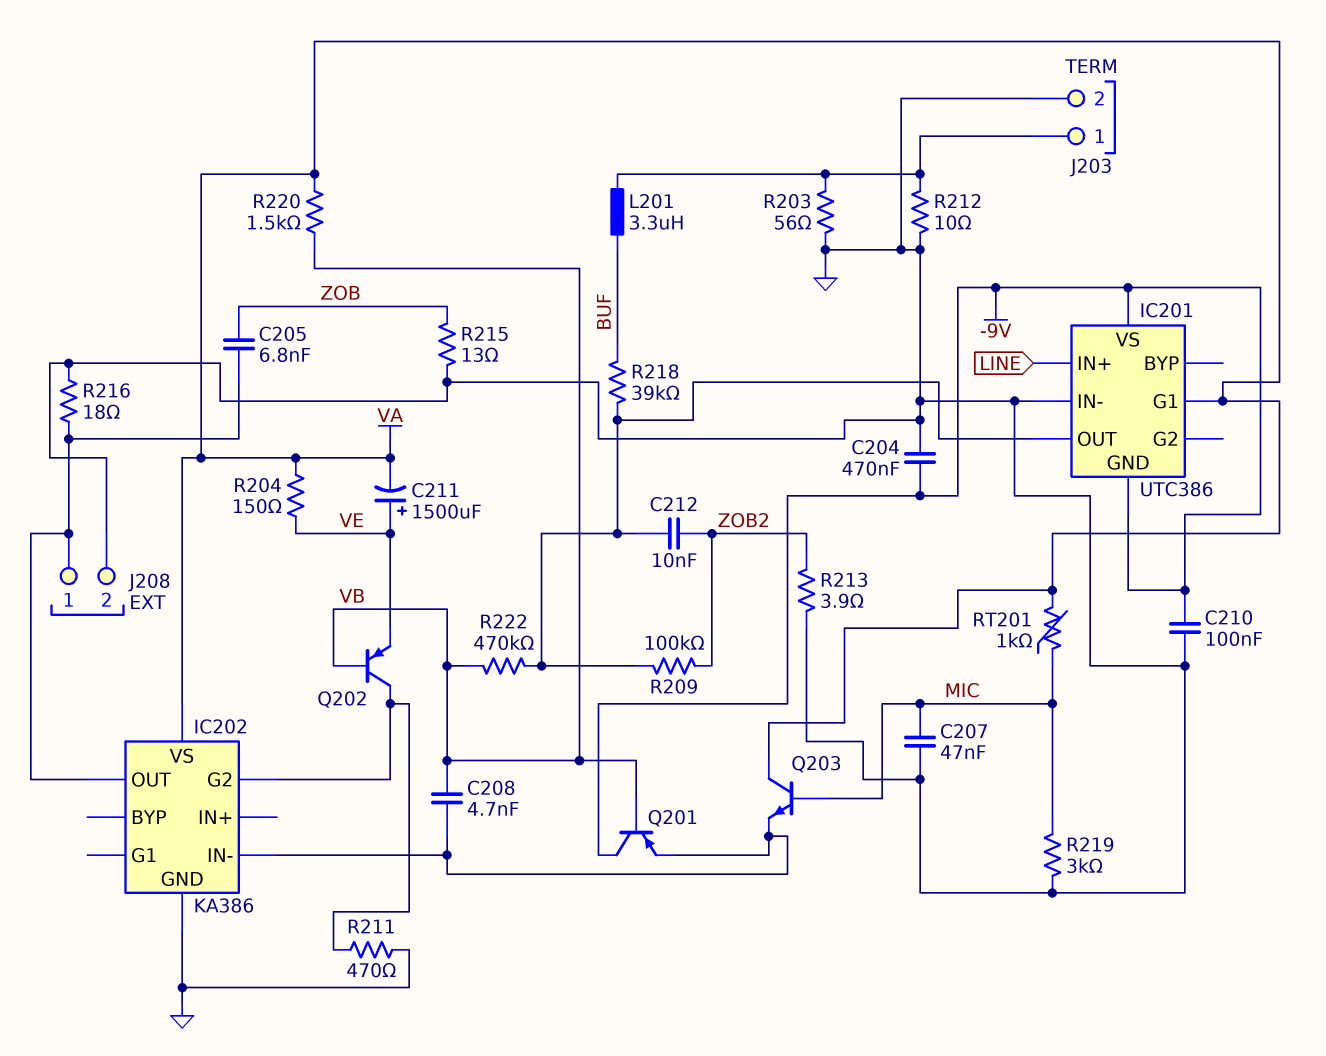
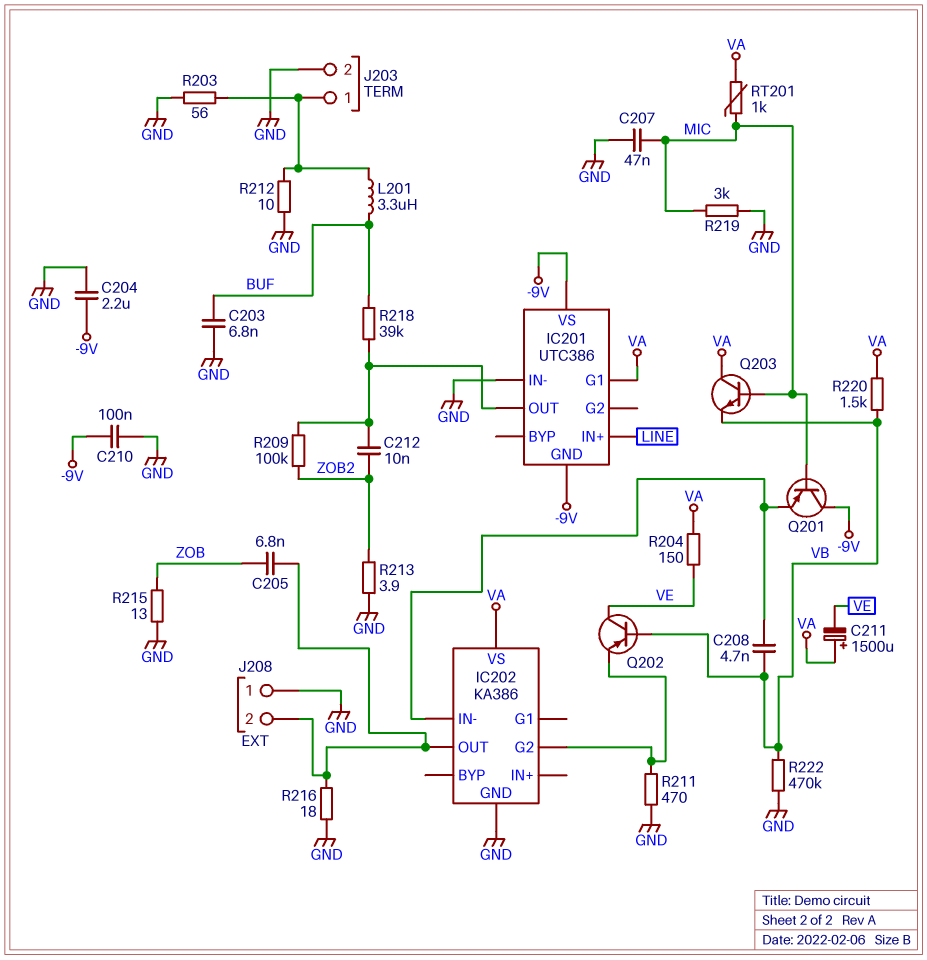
C203: none -> 6.8nF (BUF, GND)
C204: 470nF (-9V, GND) -> 2.2uF (-9V, GND)
C211: 1500uF (plus VE, minus VA) -> 1500uF (plus VA, minus VE)
J208 pin 1: IC202/OUT -> GND
J208 pin 2: GND -> IC202/OUT
Q201: PNP (B VB, C -9V, E IC202/IN-) -> PNP (B MIC, C -9V, E IC202/IN-)
Q202: PNP (B VB, C IC202/G2, E VE) -> PNP (B VB, C VE, E IC202/G2)
Q203: NPN (B MIC, C VA, E IC202/IN-) -> NPN (B MIC, C VA, E VB)
R222: 470k (IC201/OUT, VB) -> 470k (GND, VB)

